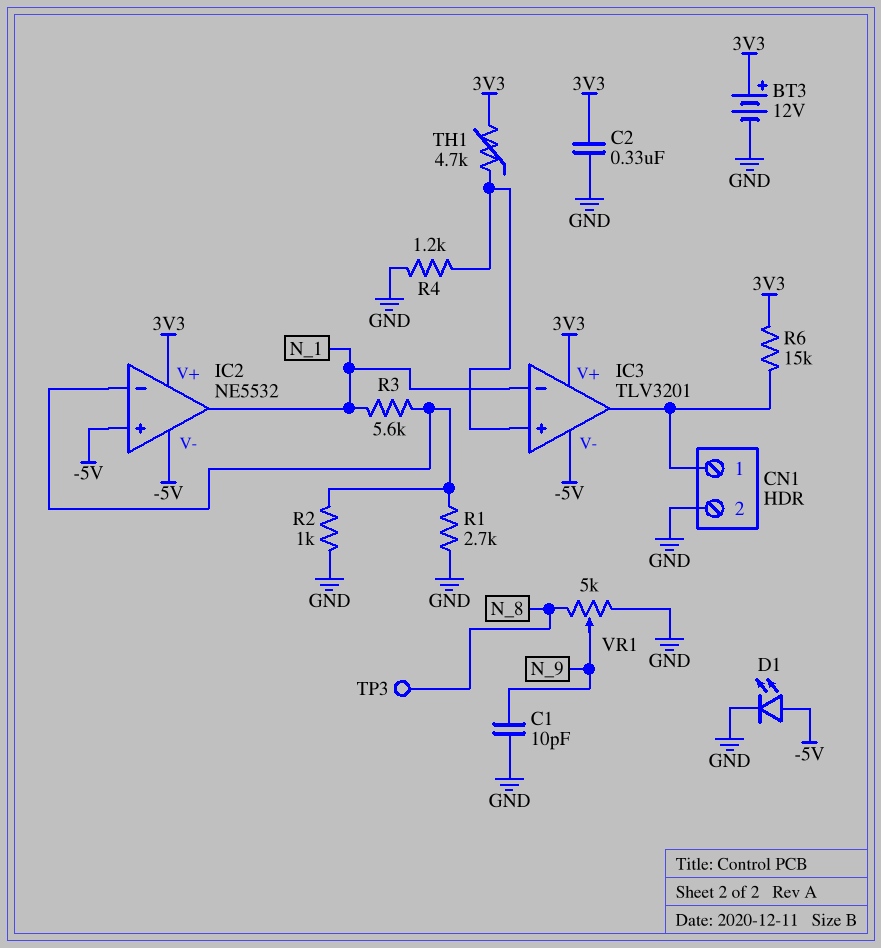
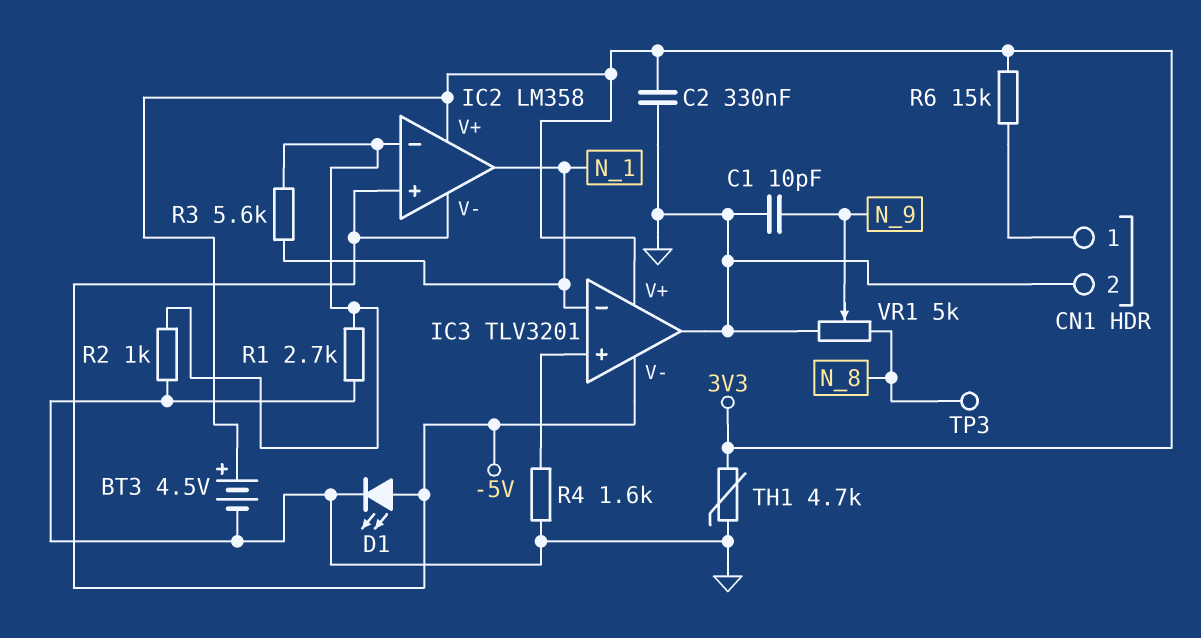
BT3: 12V (plus 3V3, minus GND) -> 4.5V (plus 3V3, minus GND)
IC2: NE5532 -> LM358
IC3 pin out: CN1/1 -> GND
R4: 1.2k (GND, IC3/in+) -> 1.6k (GND, IC3/in+)
TH1: 4.7k (3V3, IC3/in+) -> 4.7k (3V3, GND)

